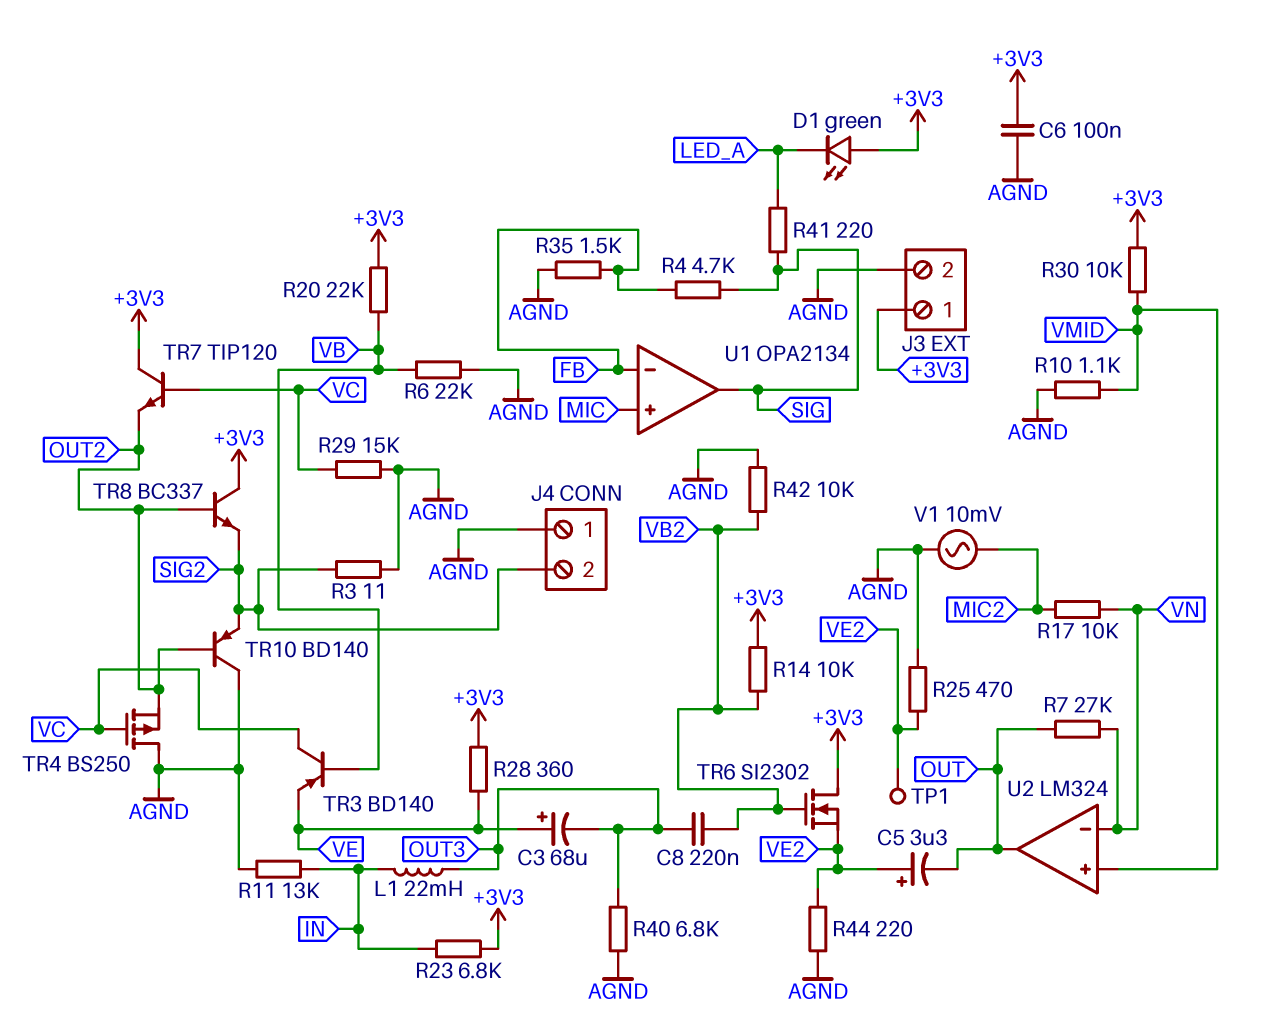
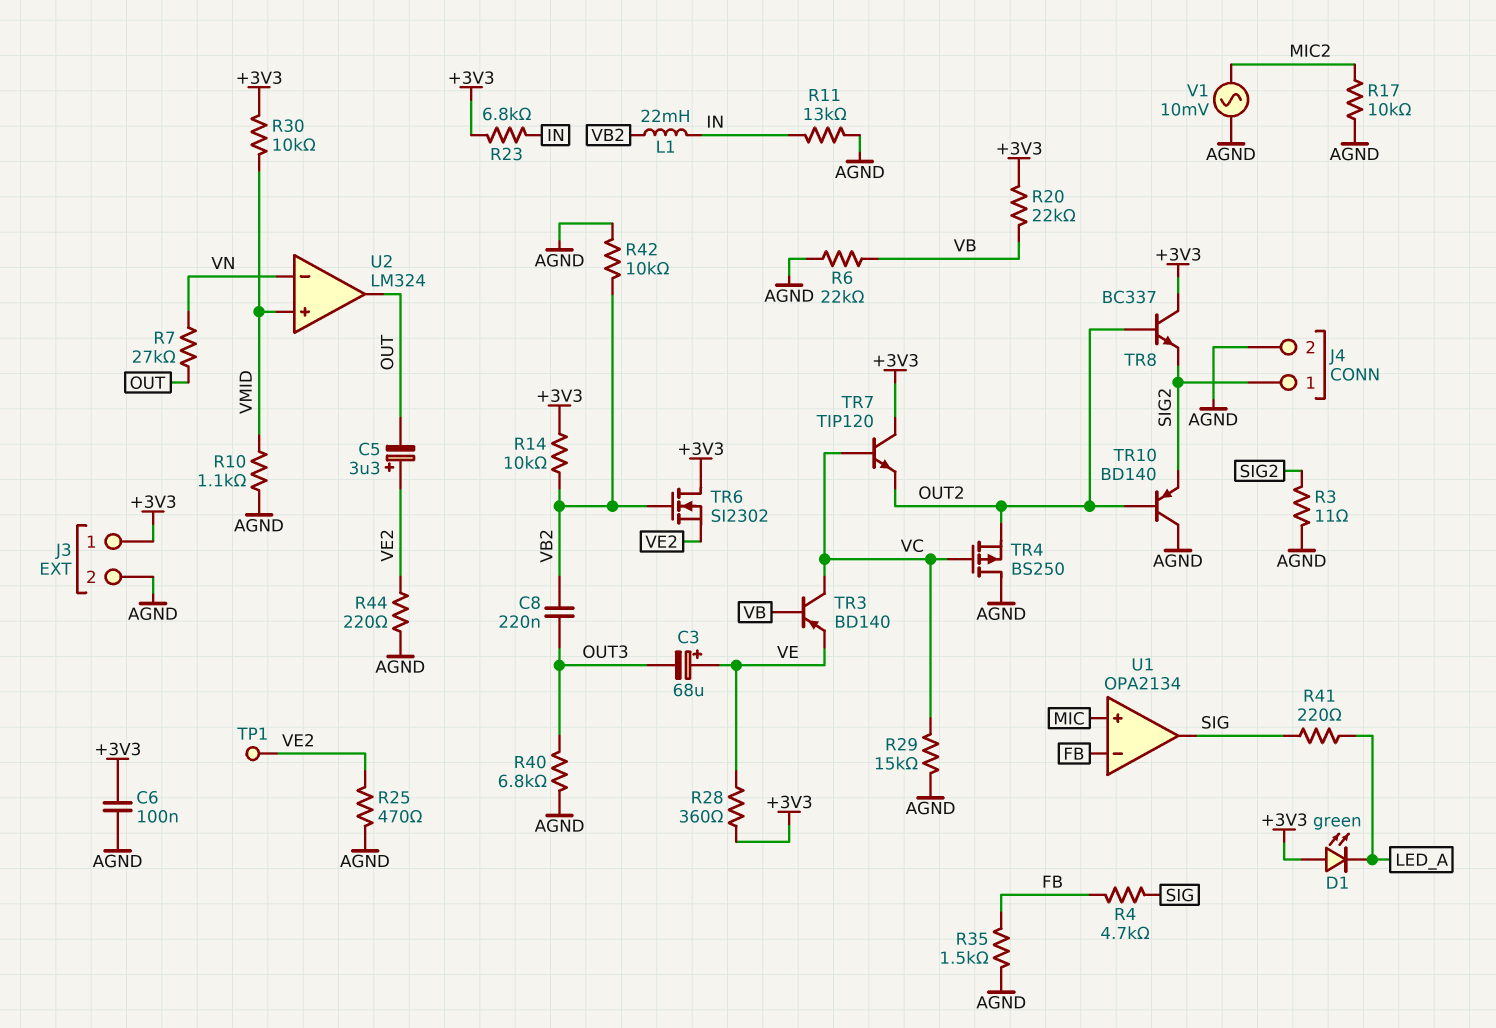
J4 pin 1: AGND -> SIG2
J4 pin 2: SIG2 -> AGND
L1: 22mH (IN, OUT3) -> 22mH (IN, VB2)
R17: 10k (MIC2, VN) -> 10k (AGND, MIC2)

